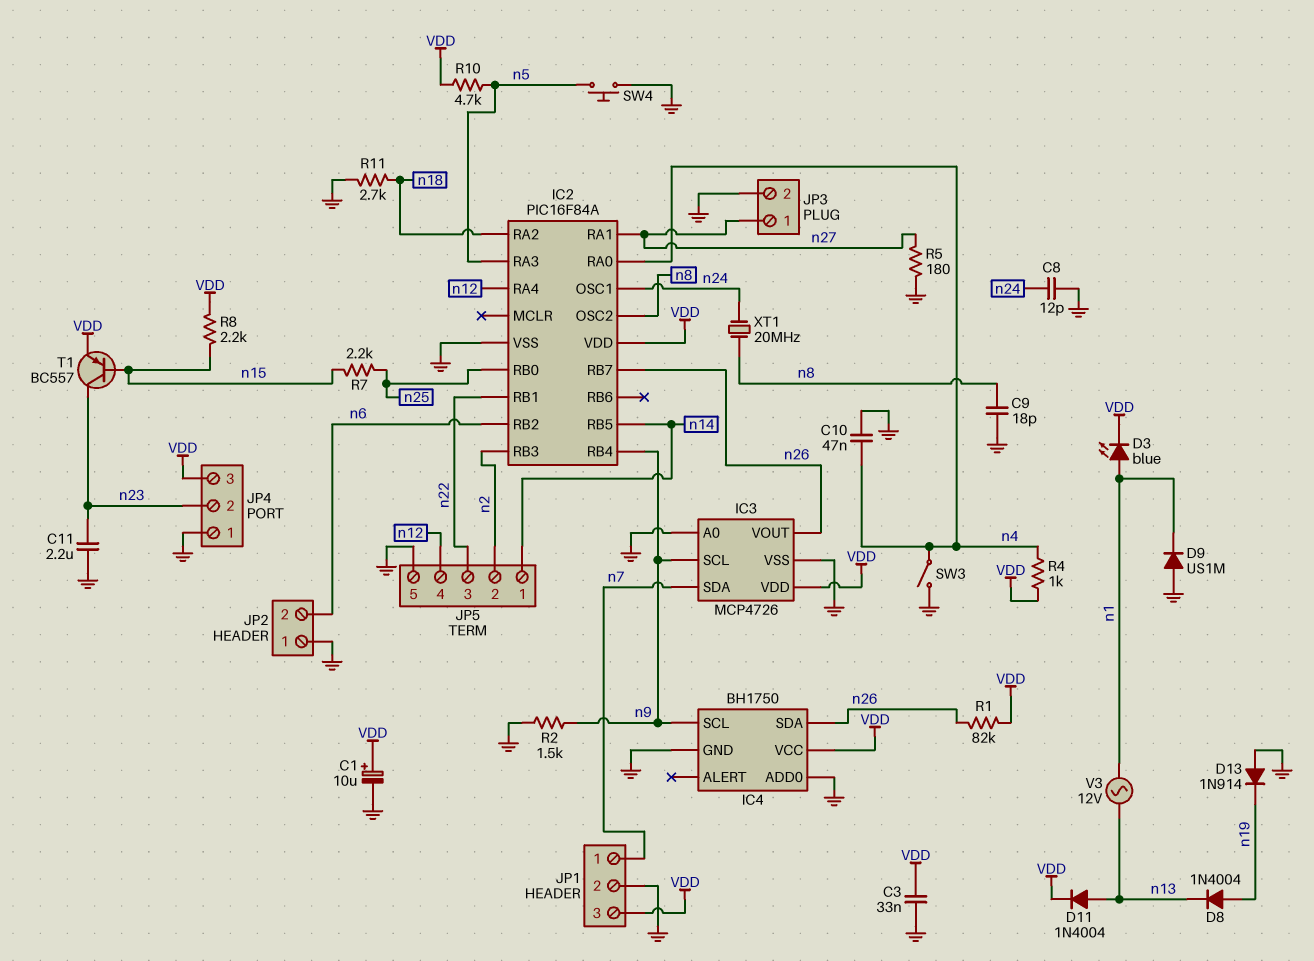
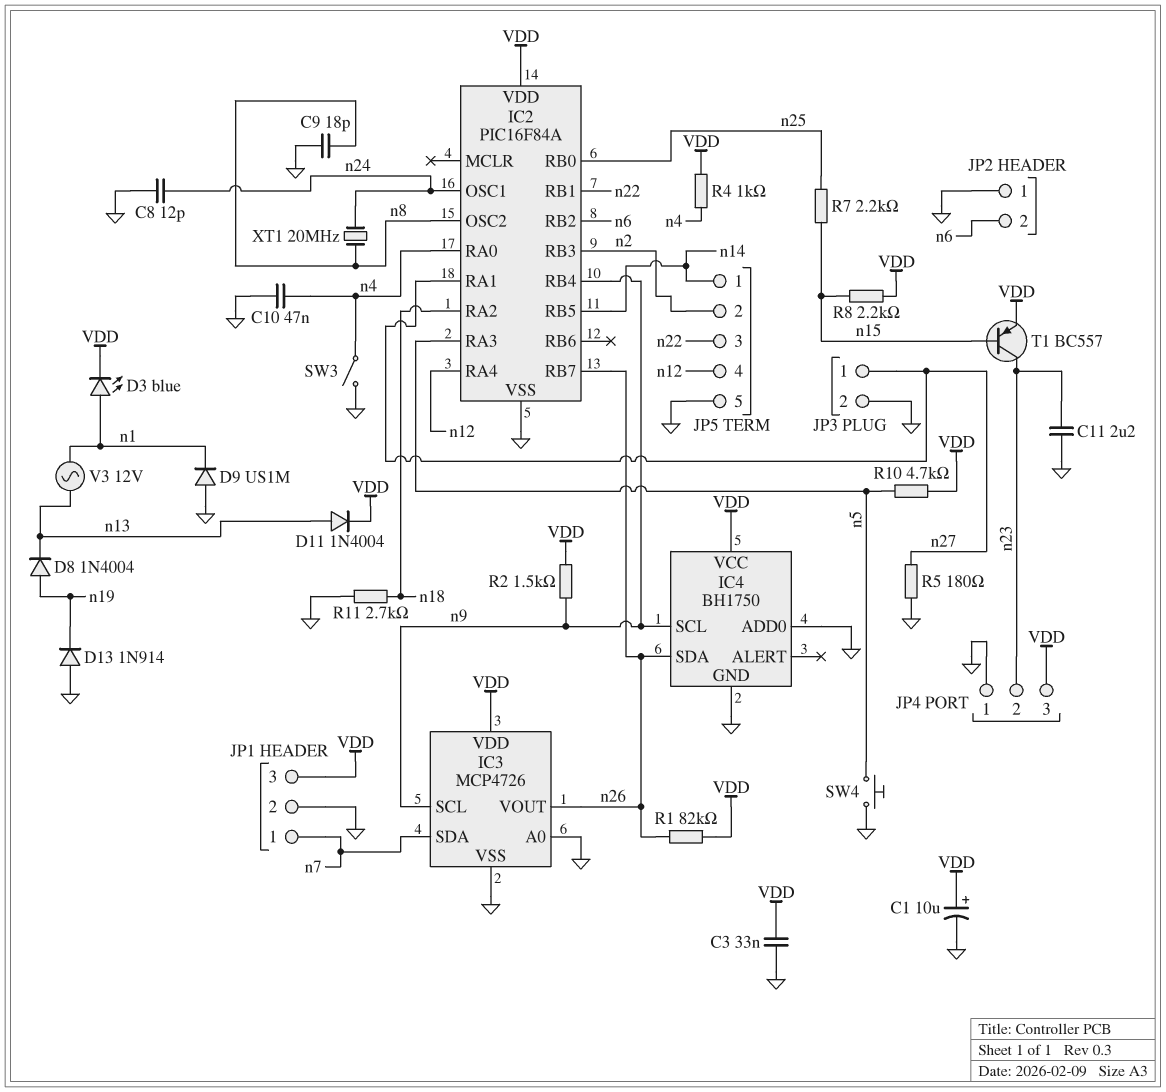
R2: 1.5k (GND, n9) -> 1.5k (VDD, n9)

